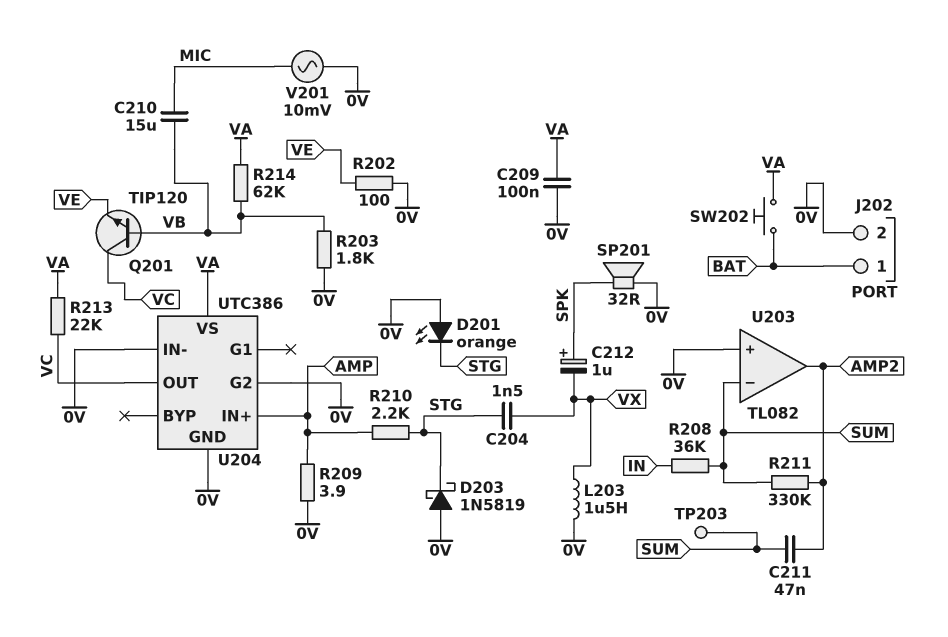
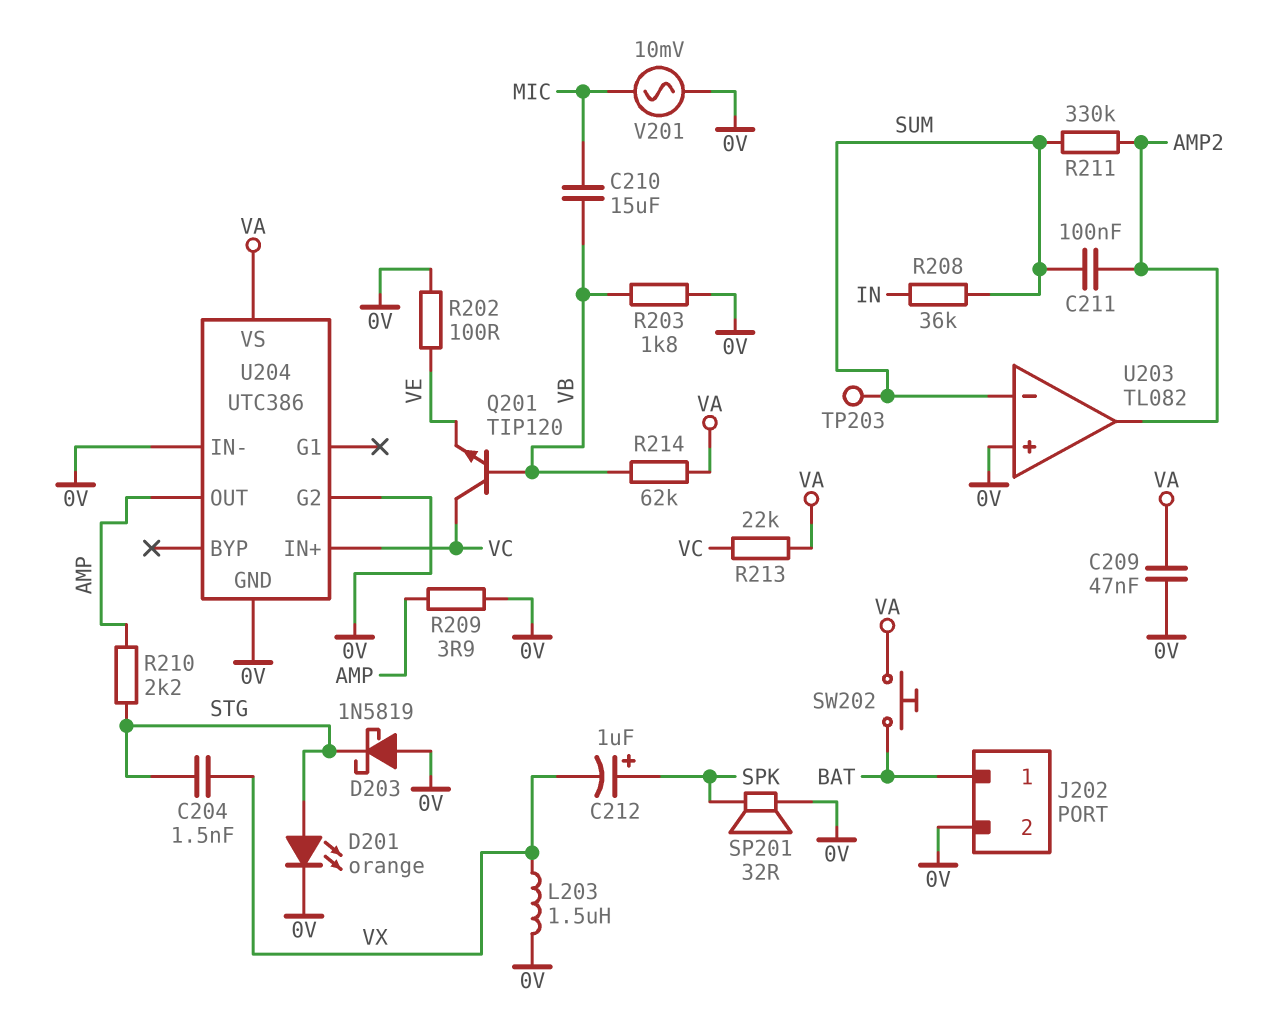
C209: 100nF (0V, VA) -> 47nF (0V, VA)
C211: 47nF (AMP2, SUM) -> 100nF (AMP2, SUM)
D201: LED orange (A 0V, K STG) -> LED orange (A STG, K 0V)
U204 pin IN+: AMP -> VC
U204 pin OUT: VC -> AMP

